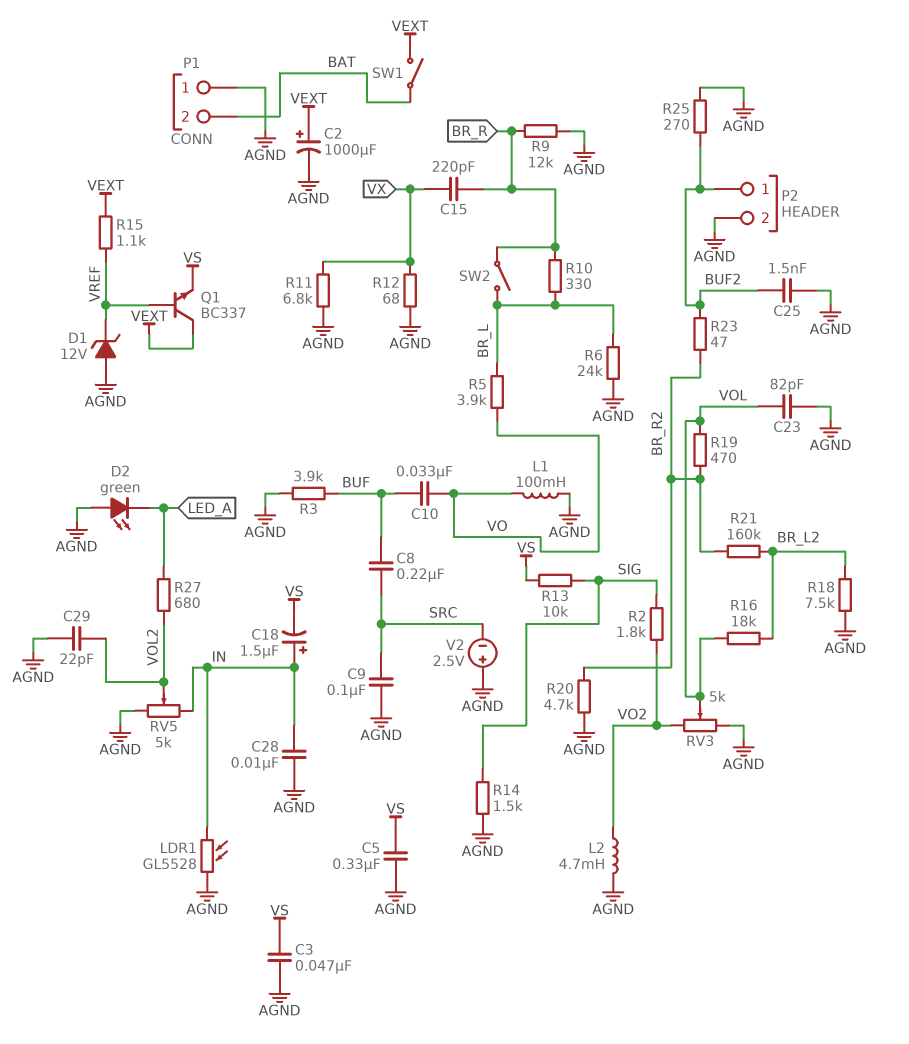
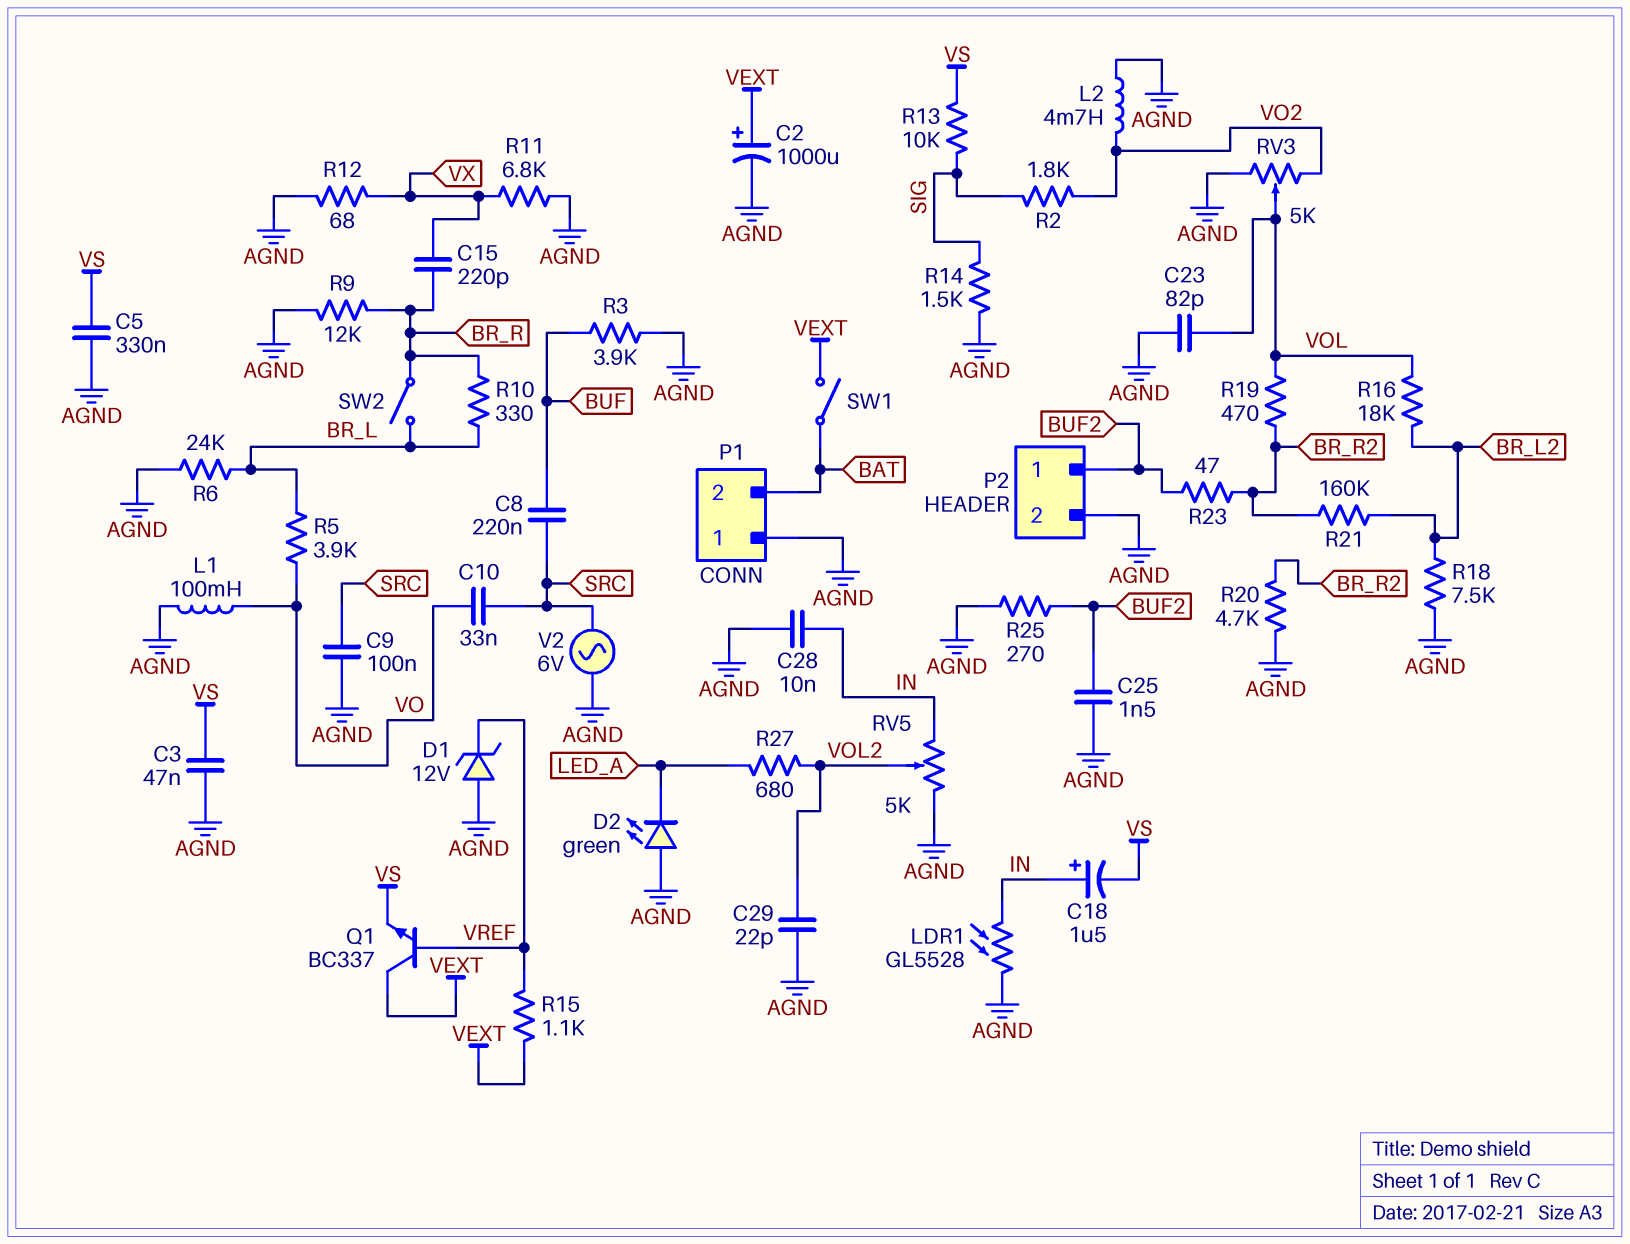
C10: 33nF (BUF, VO) -> 33nF (SRC, VO)
V2: 2.5V (plus AGND, minus SRC) -> AC 6V (AGND, SRC)

